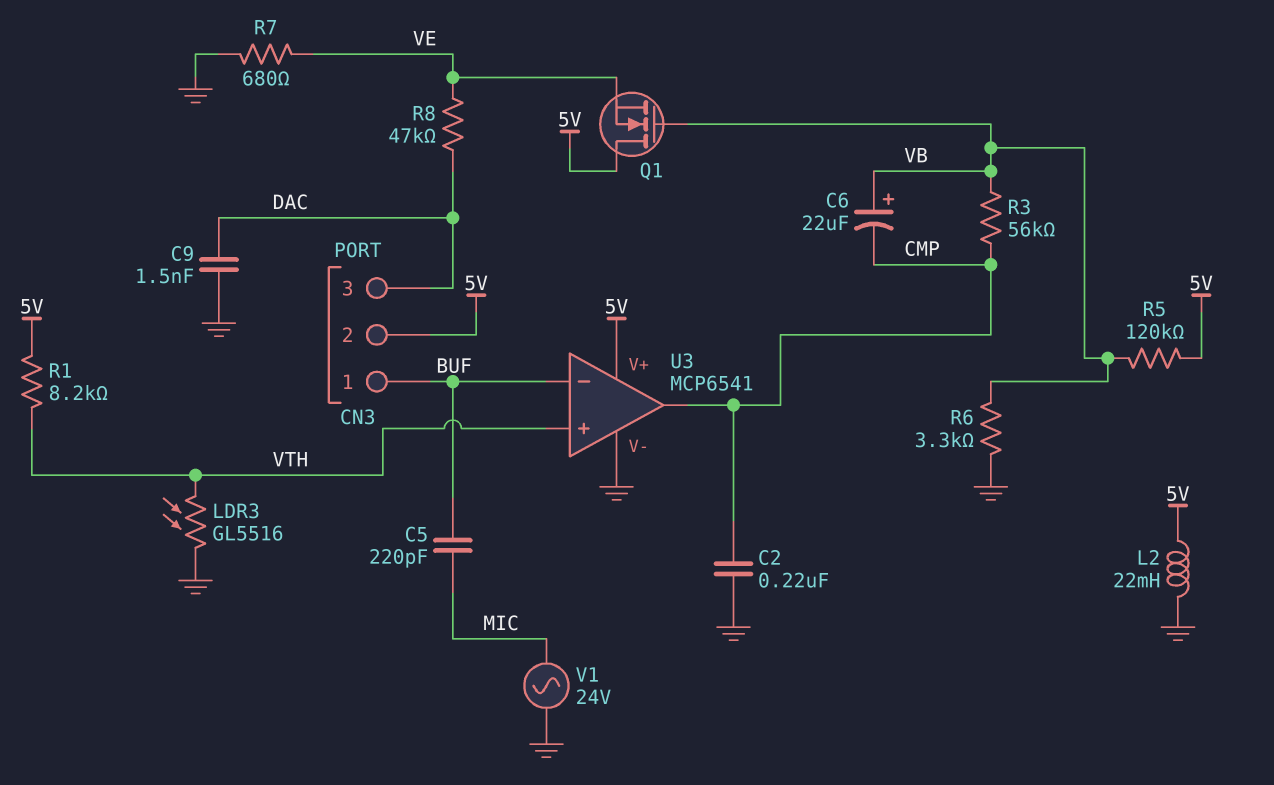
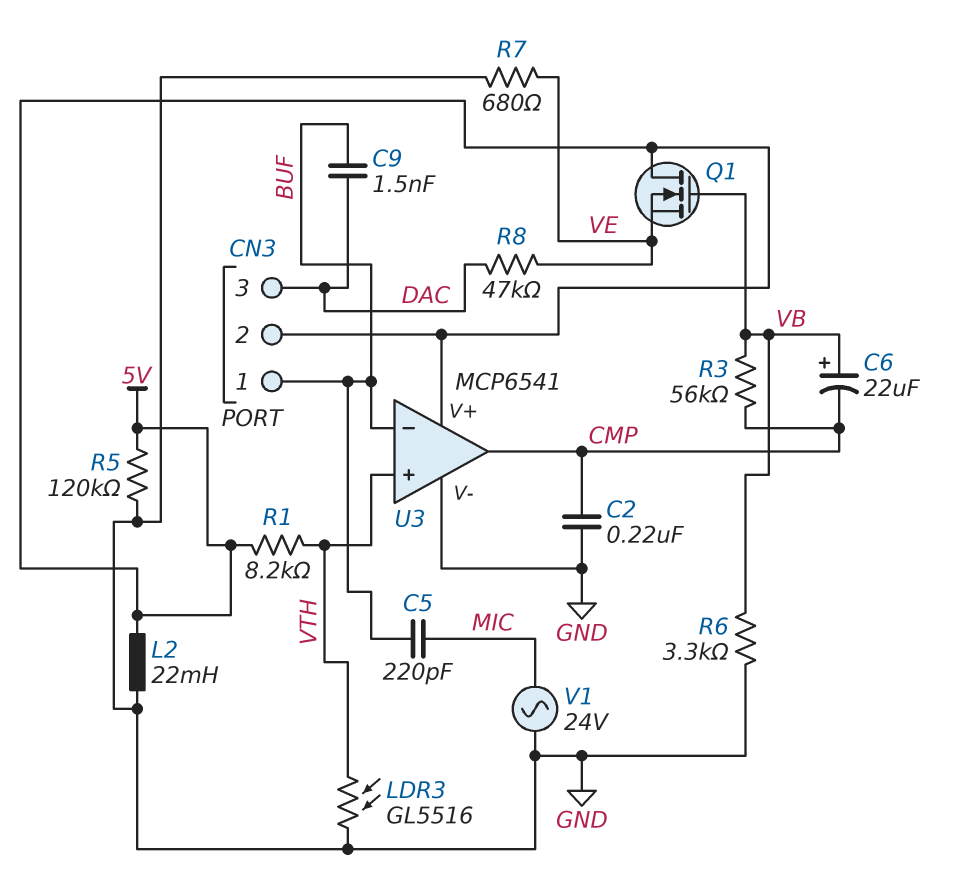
C9: 1.5nF (DAC, GND) -> 1.5nF (BUF, DAC)
R5: 120k (5V, VB) -> 120k (5V, GND)

